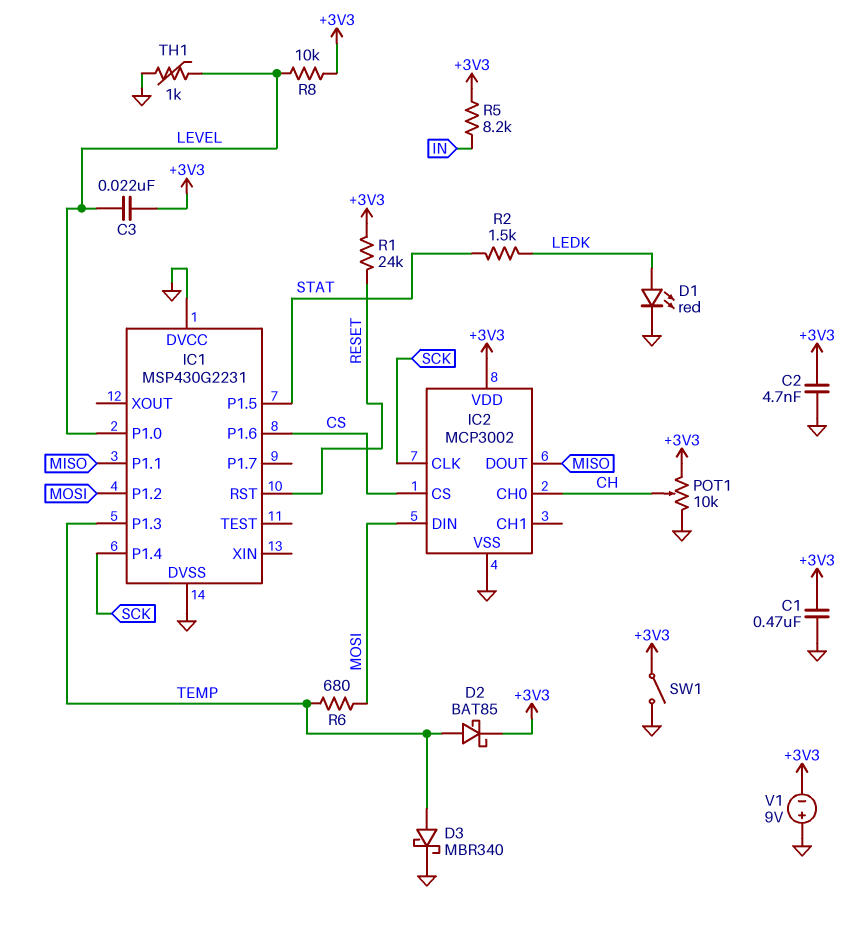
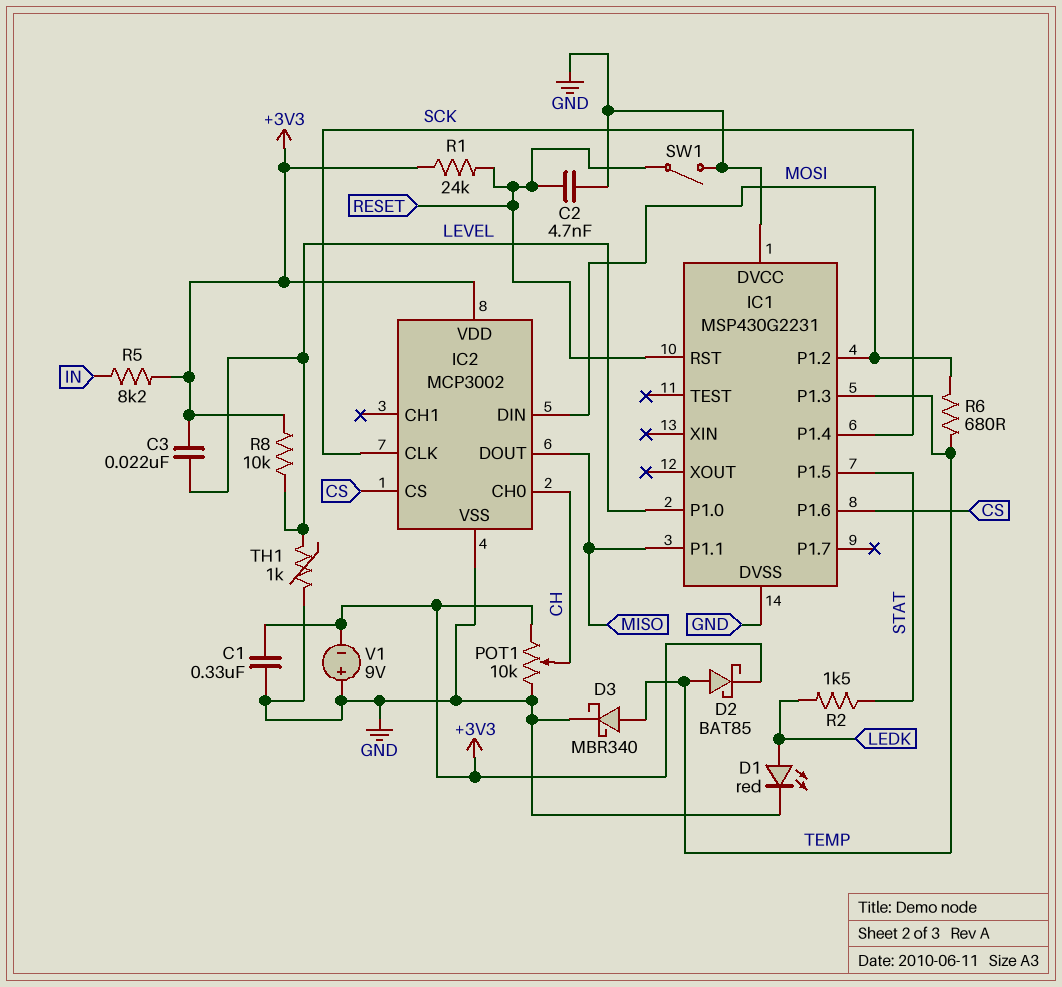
C1: 470nF (+3V3, GND) -> 330nF (+3V3, GND)
C2: 4.7nF (+3V3, GND) -> 4.7nF (GND, RESET)
SW1: switch (+3V3, GND) -> switch (GND, RESET)

